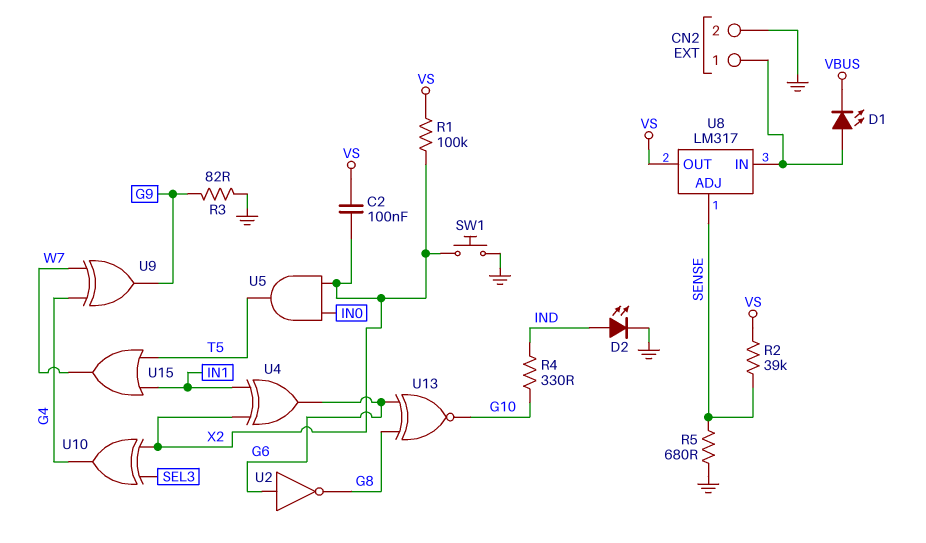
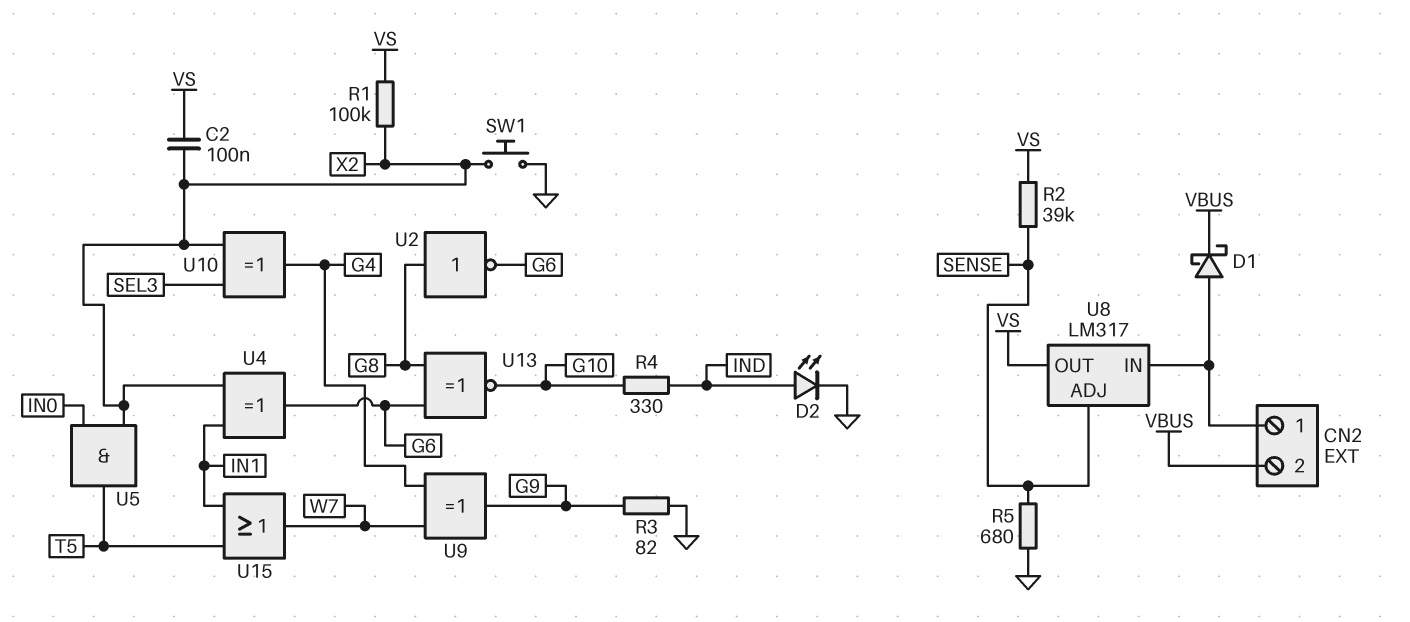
CN2 pin 2: GND -> VBUS
D1: LED (A CN2/1, K VBUS) -> schottky (A CN2/1, K VBUS)
U2: NOT (in G6, out G8) -> NOT (in G8, out G6)

